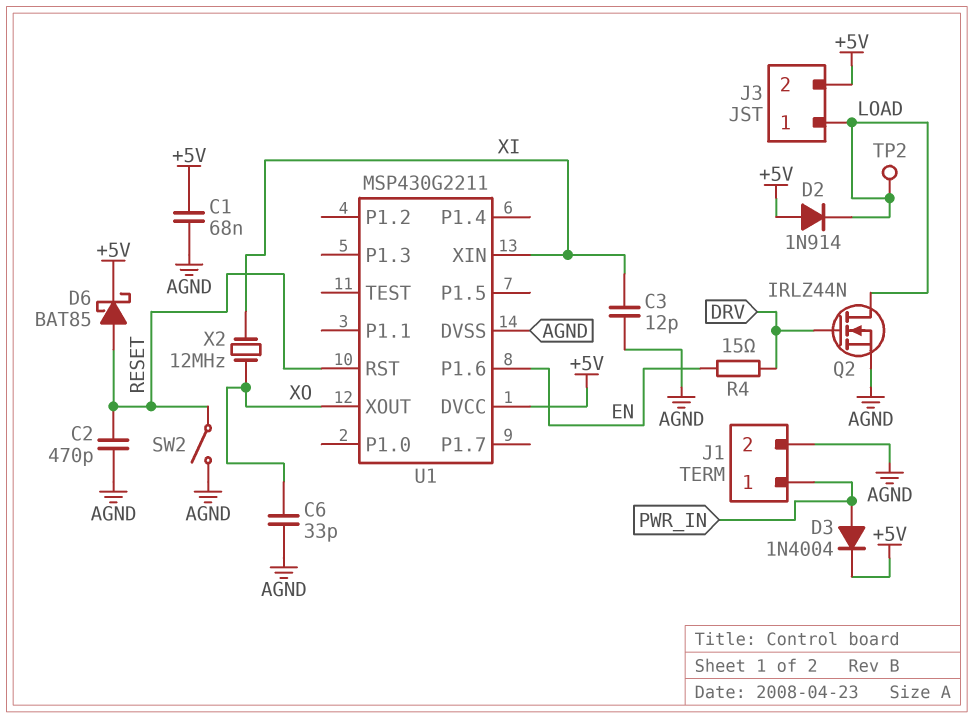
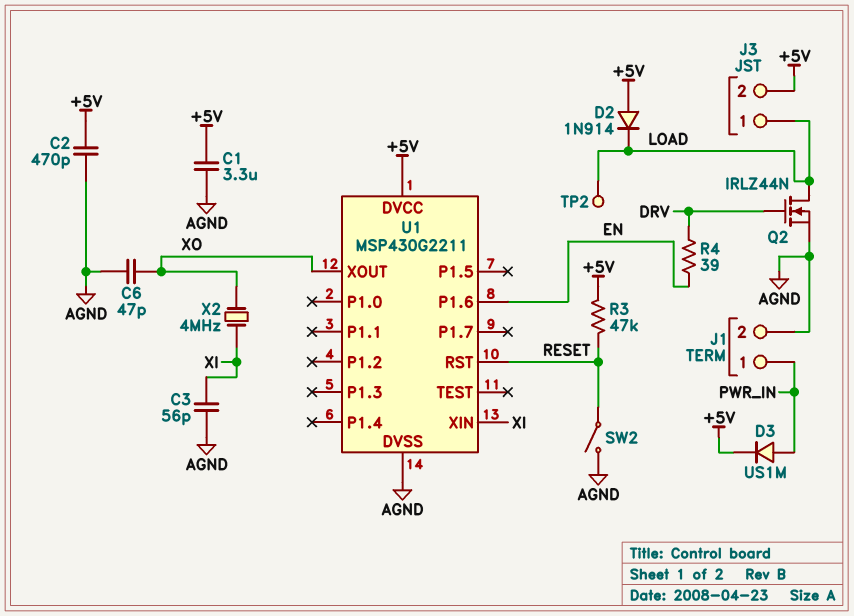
C1: 68nF (+5V, AGND) -> 3.3uF (+5V, AGND)
C2: 470pF (AGND, RESET) -> 470pF (+5V, AGND)
C3: 12pF (AGND, XI) -> 56pF (AGND, XI)
C6: 33pF (AGND, XO) -> 47pF (AGND, XO)
D3: diode 1N4004 (A PWR_IN, K +5V) -> diode US1M (A PWR_IN, K +5V)
D6: schottky BAT85 (A RESET, K +5V) -> none
R3: none -> 47k (+5V, RESET)
R4: 15 (DRV, EN) -> 39 (DRV, EN)
X2: 12MHz (XI, XO) -> 4MHz (XI, XO)

